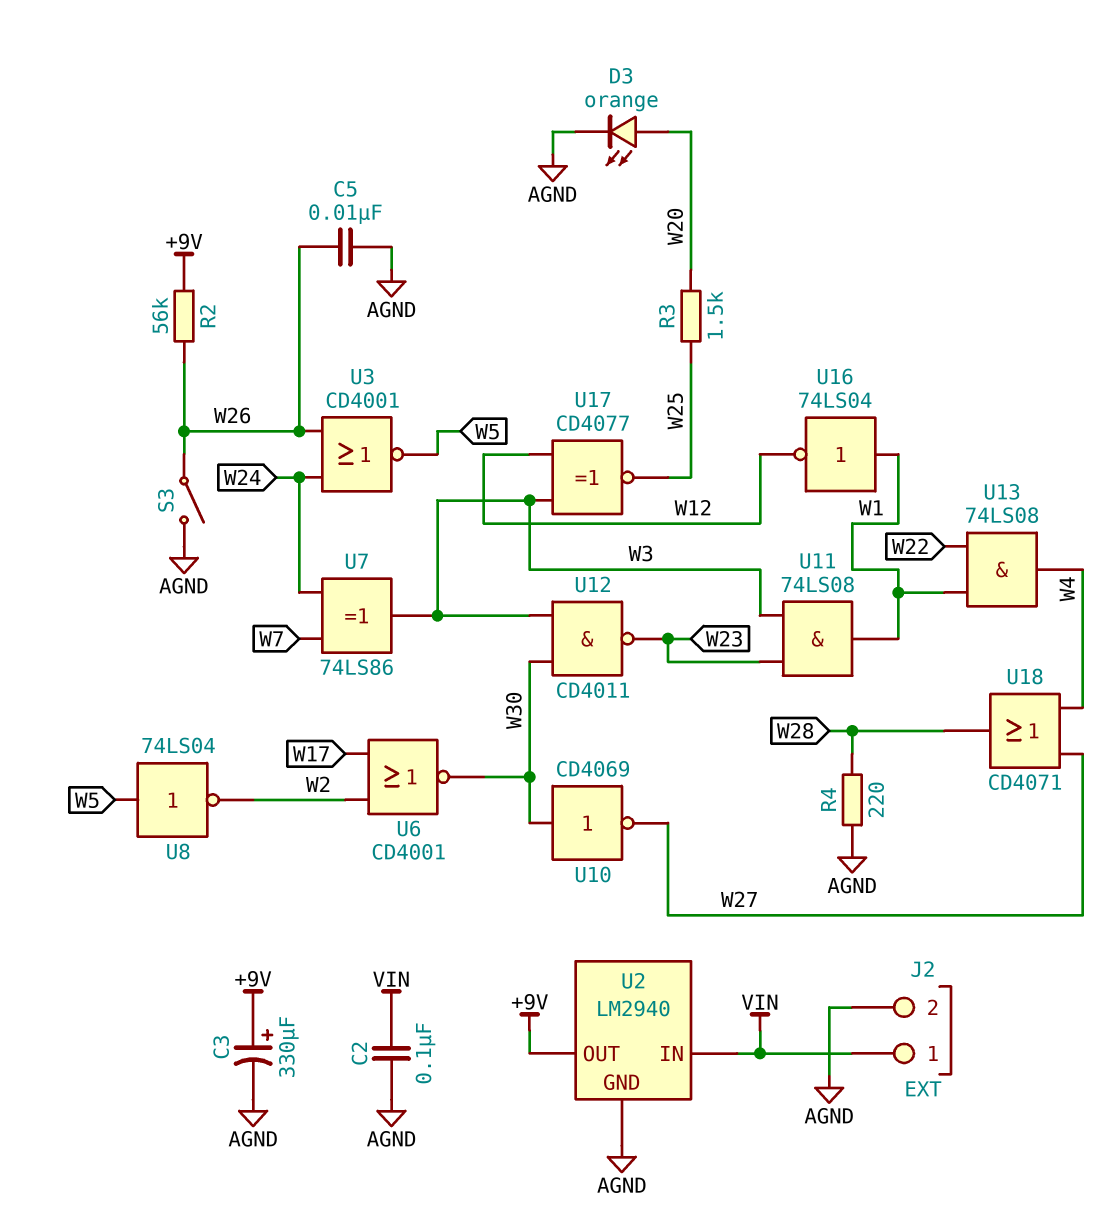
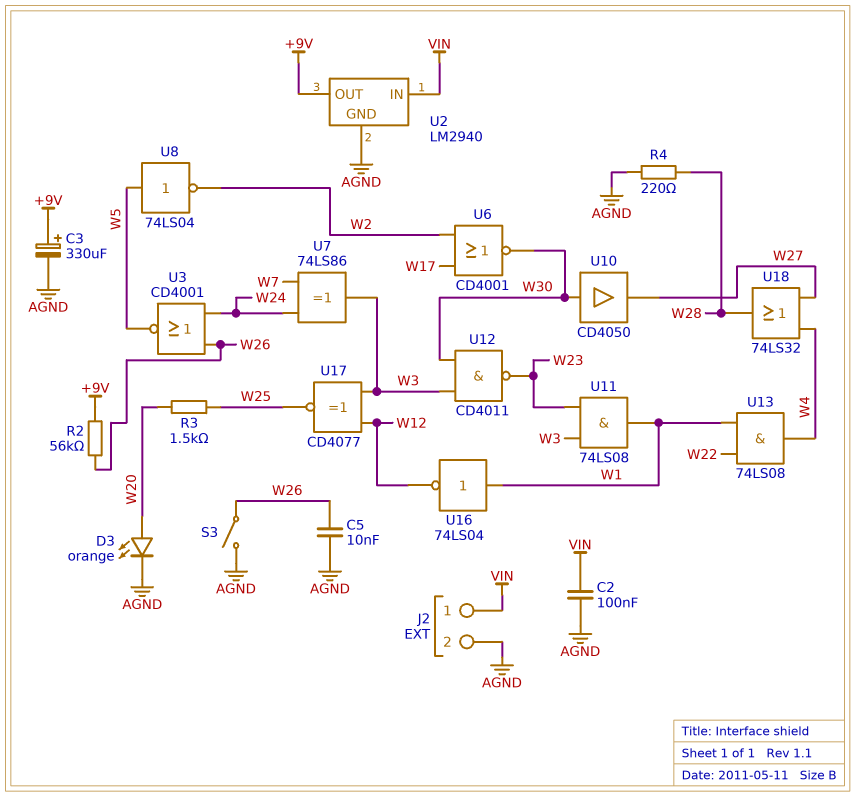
U10: NOT CD4069 (in W30, out W27) -> buffer CD4050 (in W30, out W27)
U18: OR CD4071 (in W4, in W27, out W28) -> OR 74LS32 (in W4, in W27, out W28)

